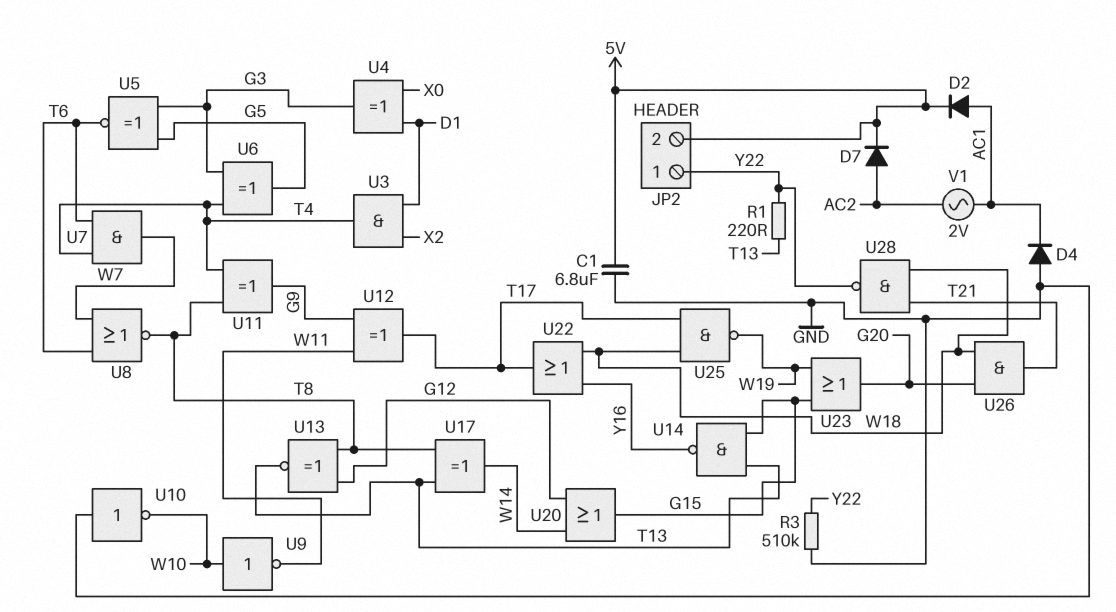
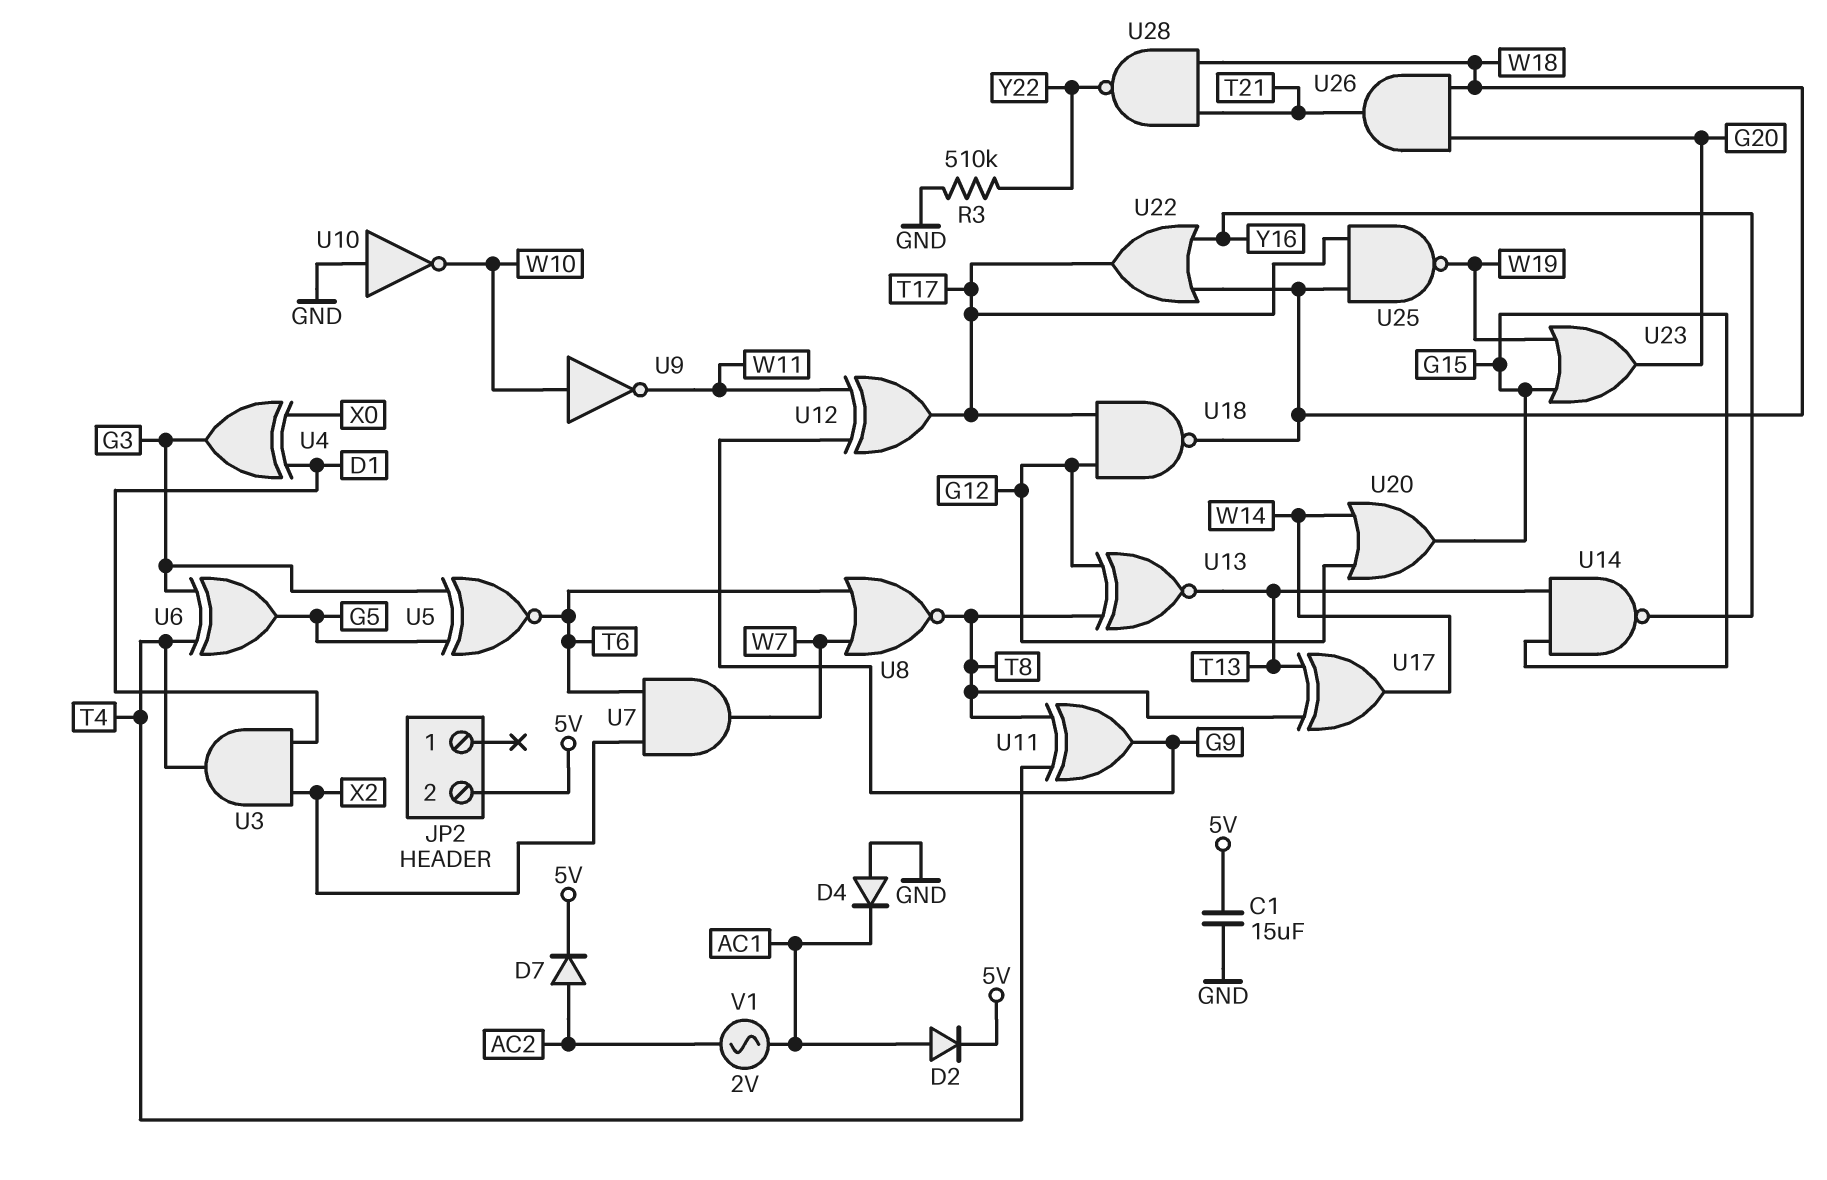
C1: 6.8uF (5V, GND) -> 15uF (5V, GND)
JP2 pin 1: Y22 -> none
R1: 220 (T13, Y22) -> none
U7: AND (in T4, in T6, out W7) -> AND (in T6, in X2, out W7)
U18: none -> NAND (in G12, in T17, out W18)

